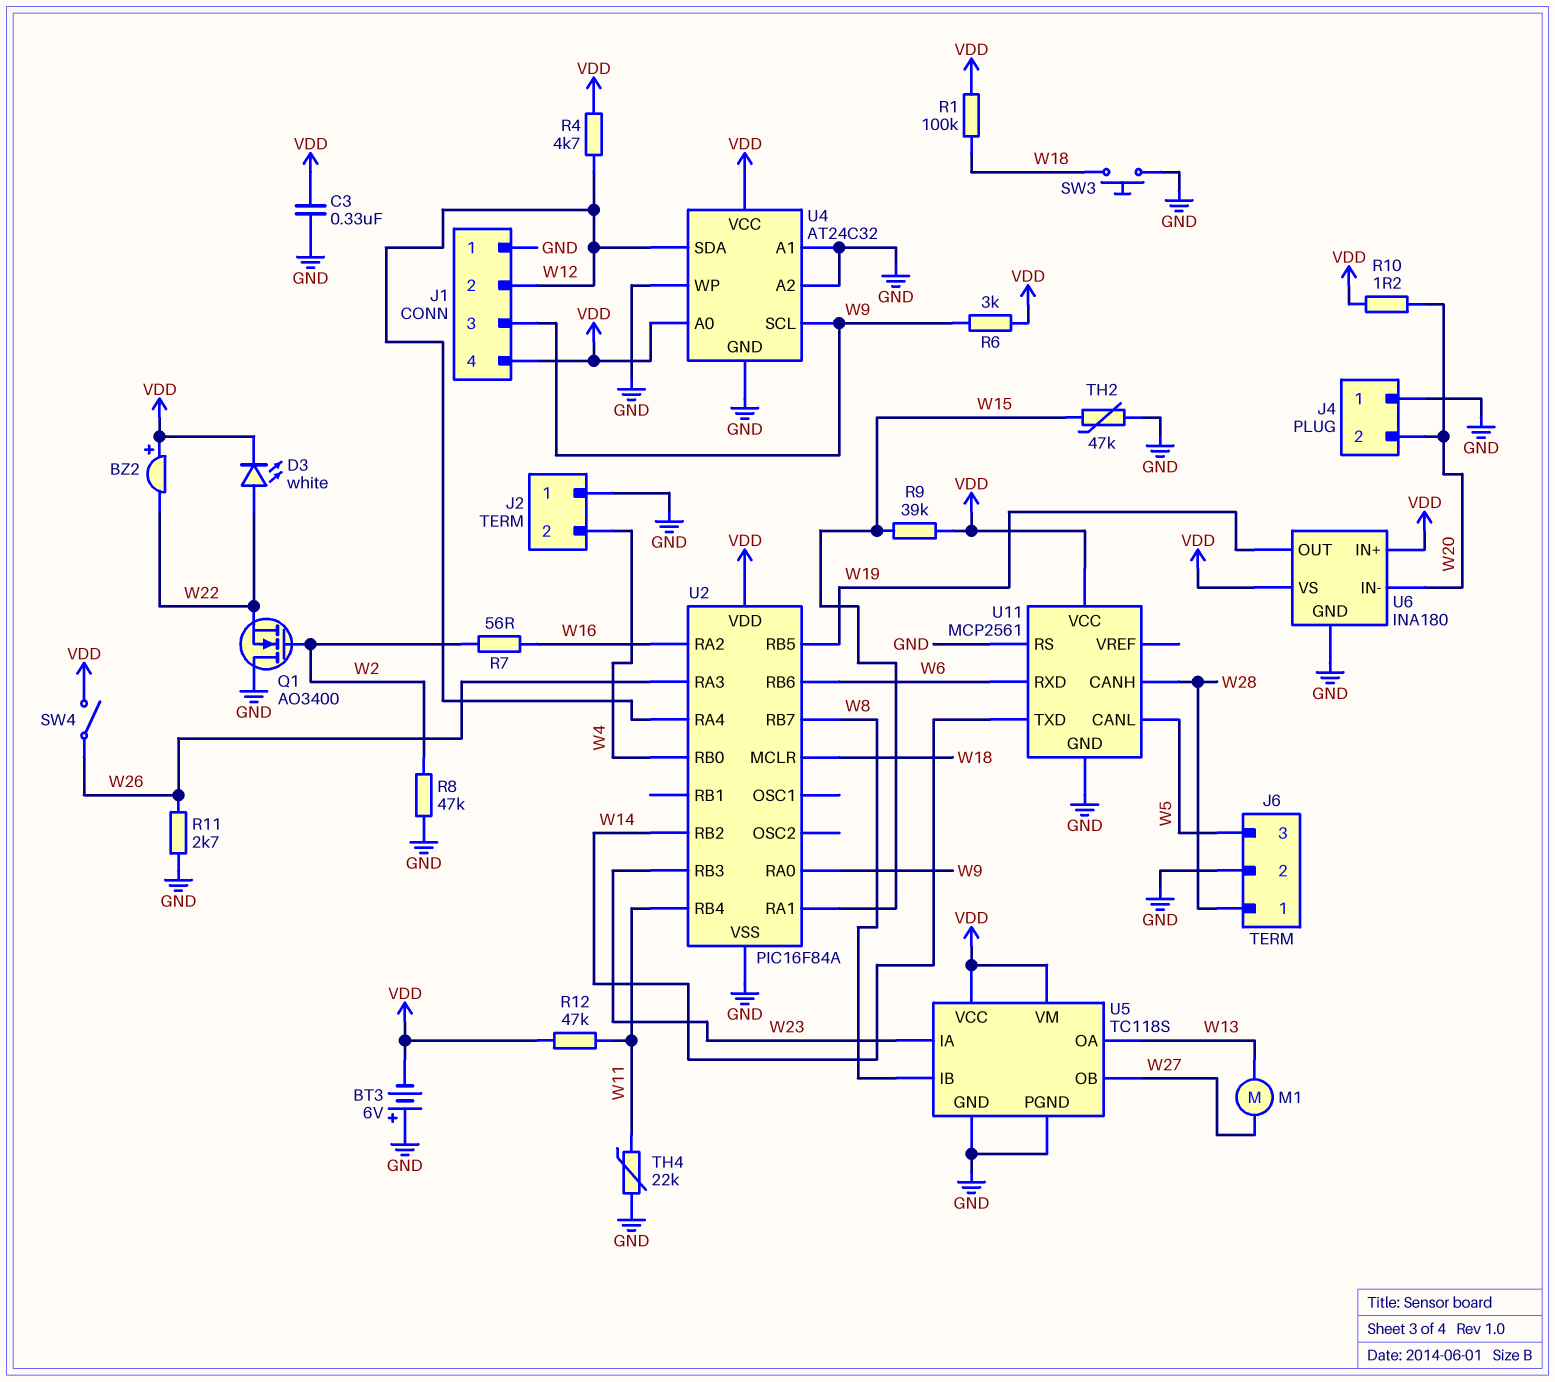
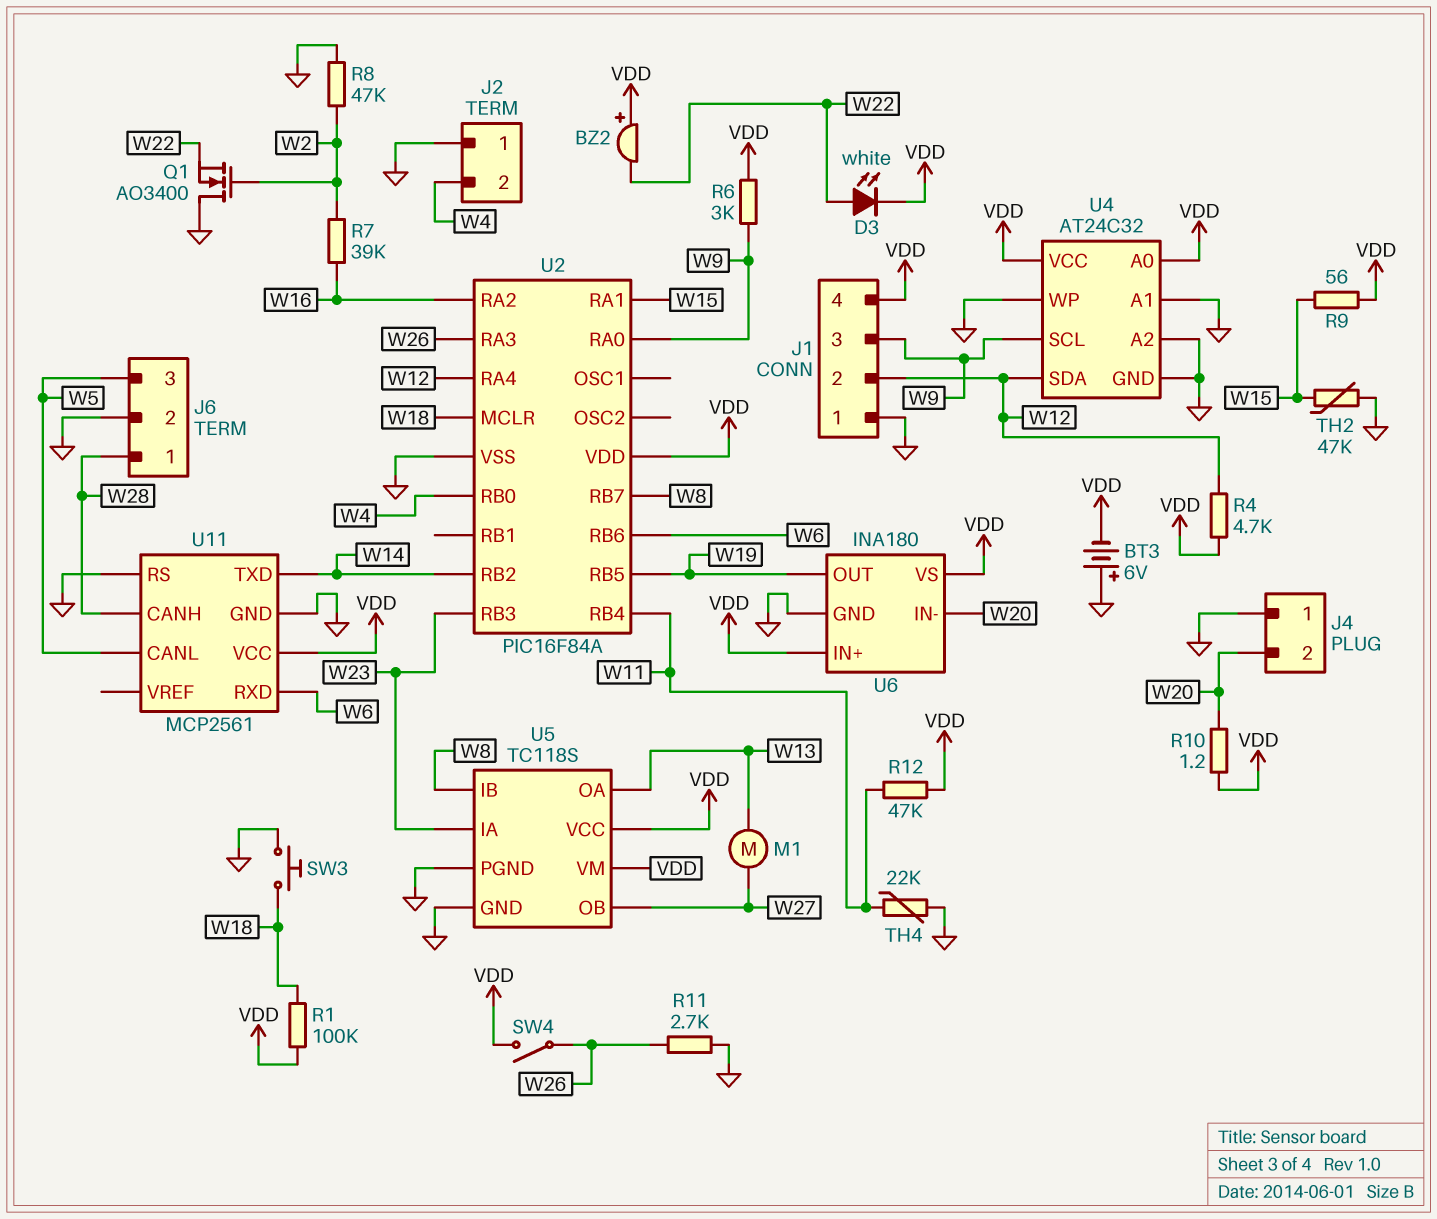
C3: 330nF (GND, VDD) -> none
R7: 56 (W2, W16) -> 39k (W2, W16)
R9: 39k (VDD, W15) -> 56 (VDD, W15)

